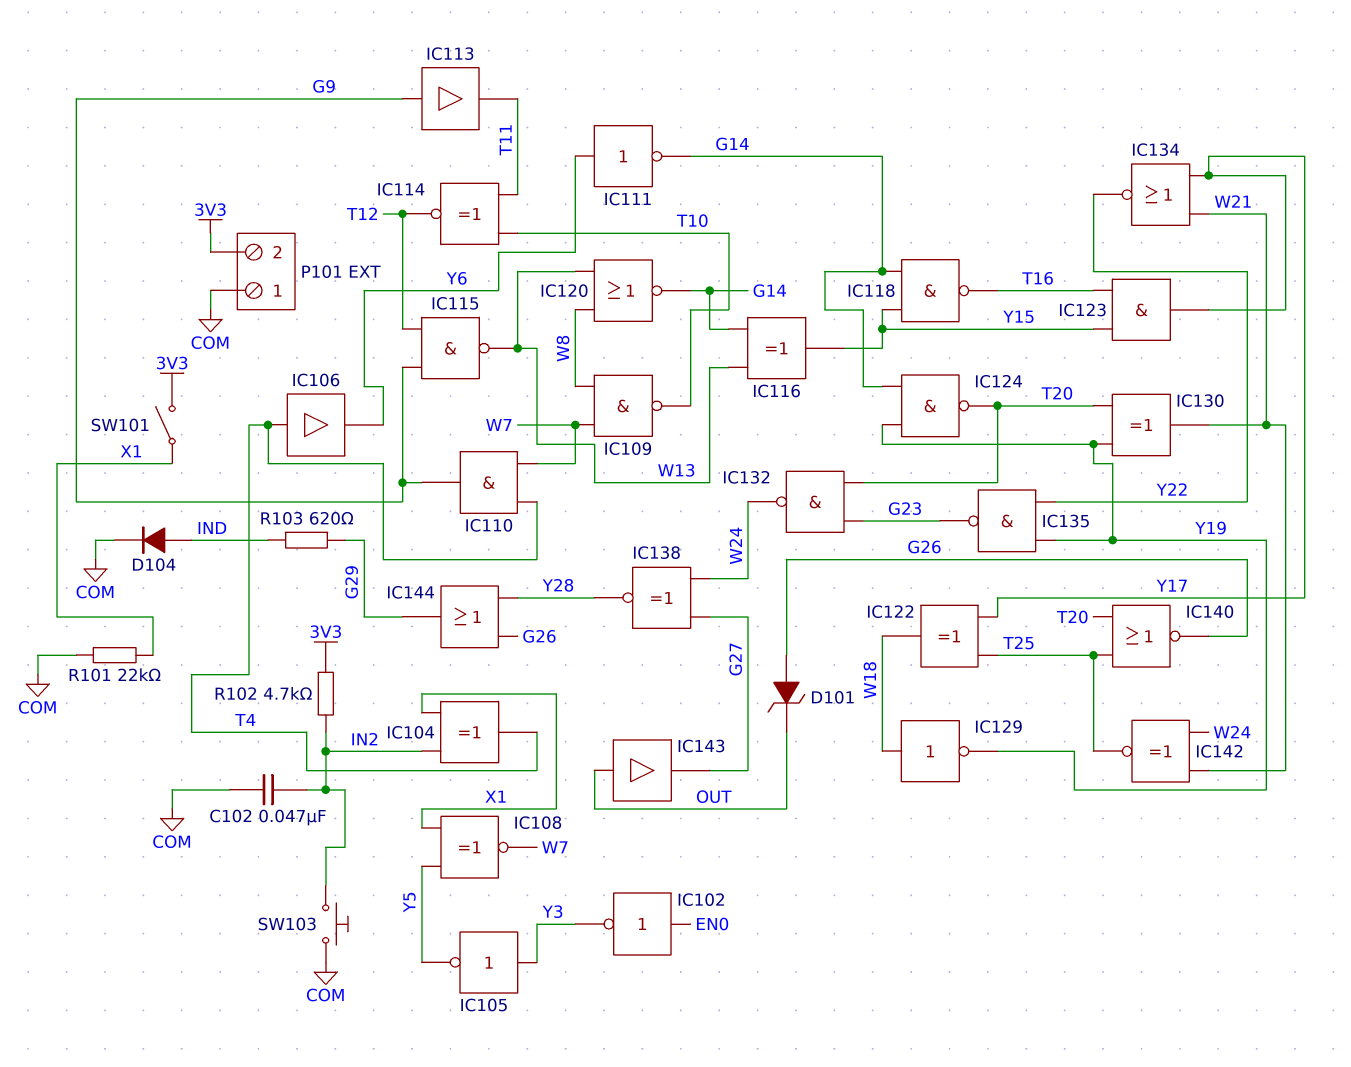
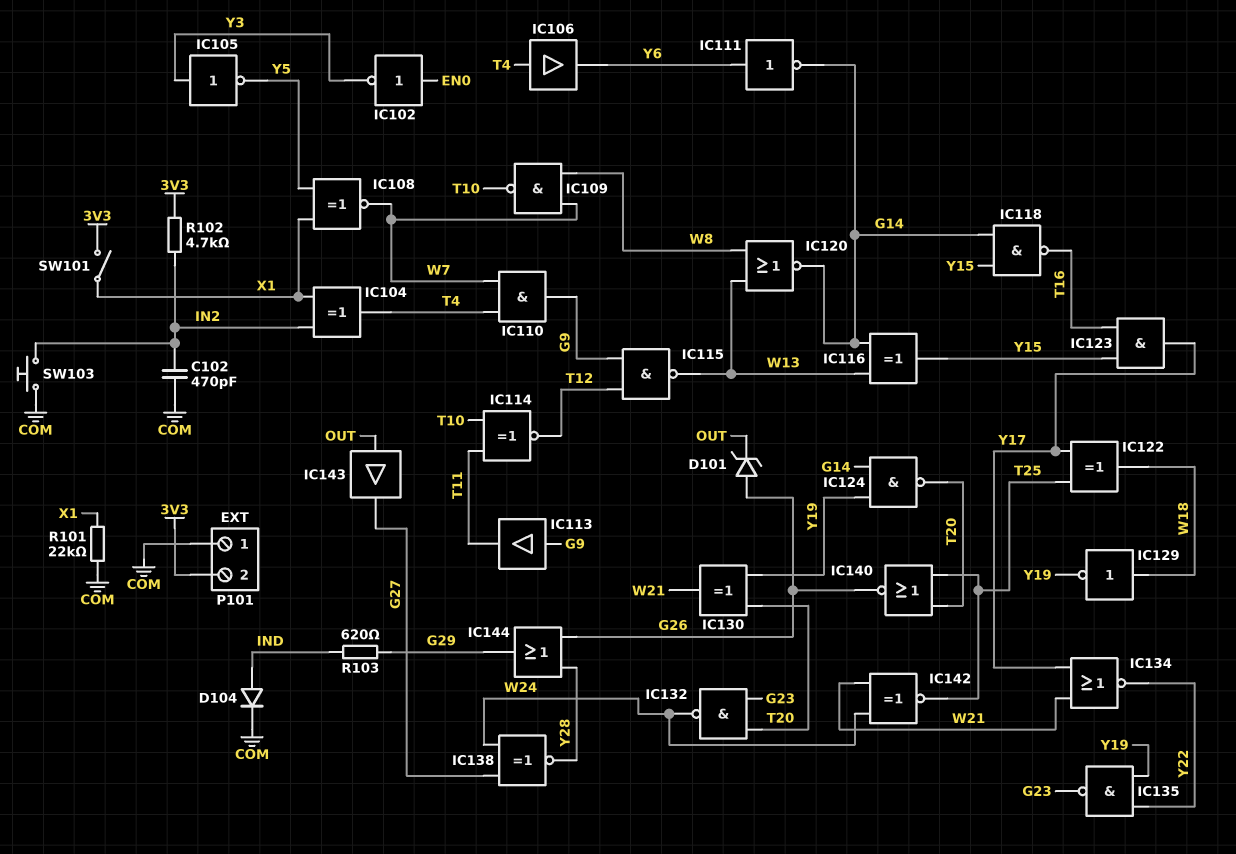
C102: 47nF (COM, IN2) -> 470pF (COM, IN2)

